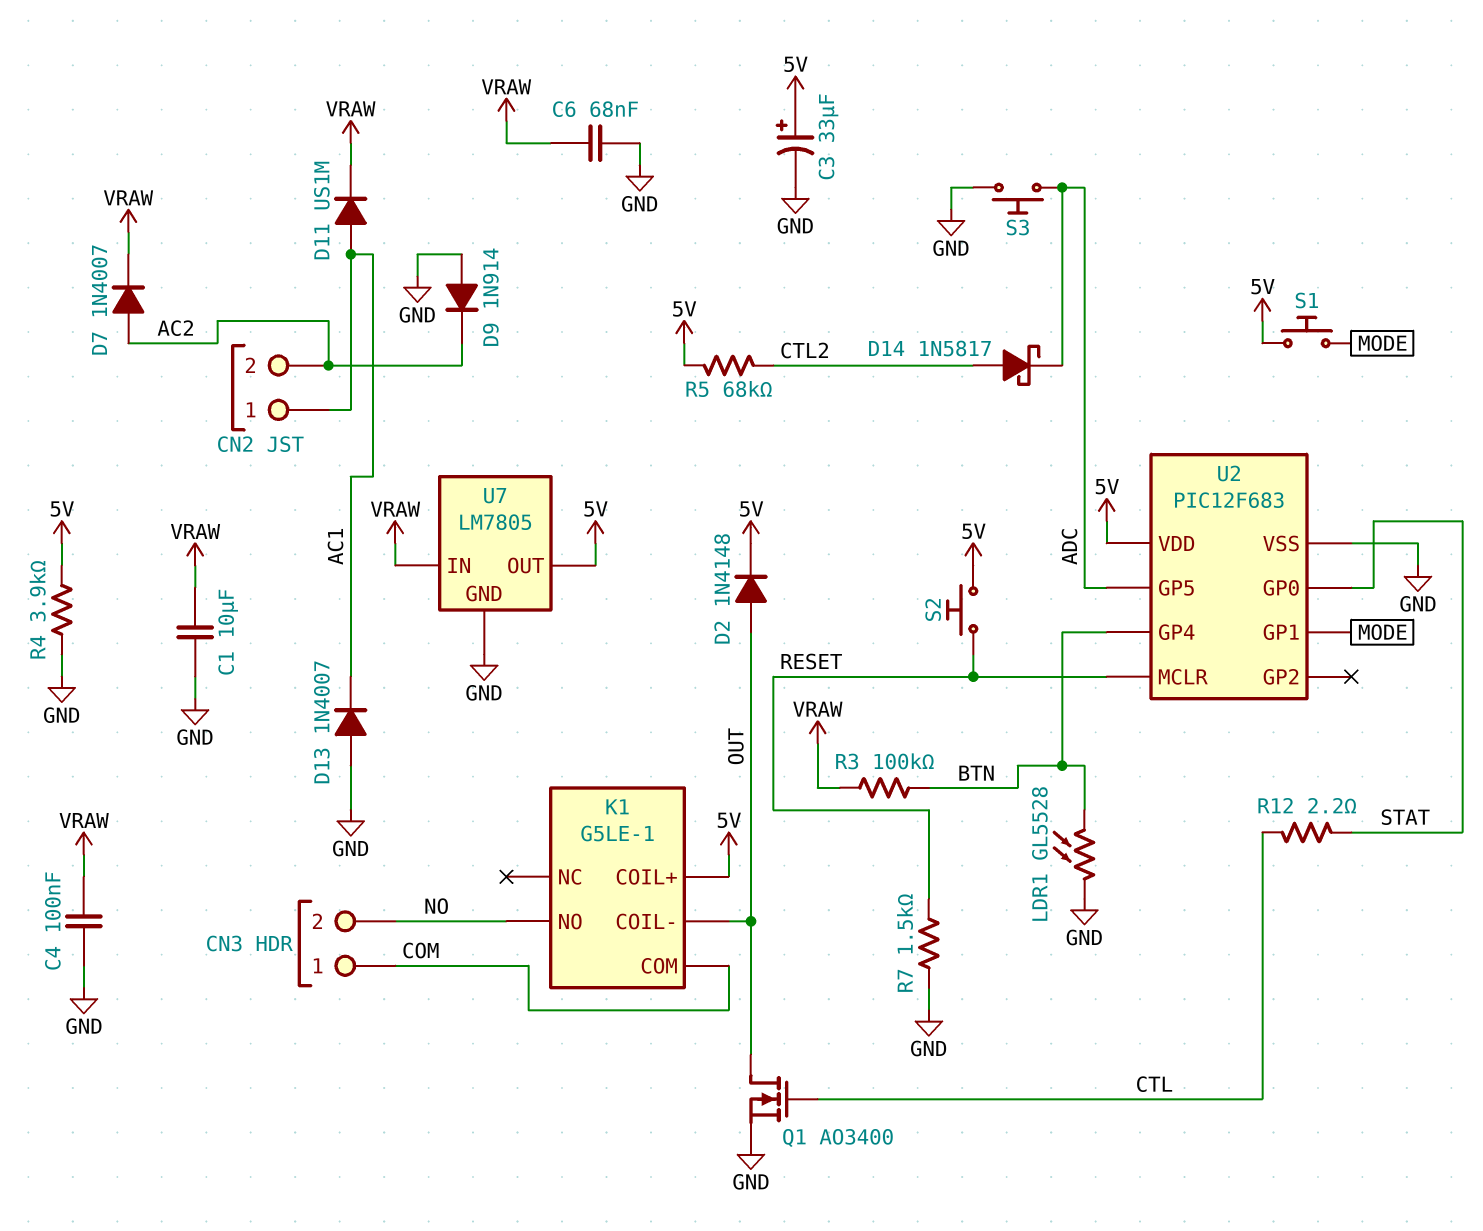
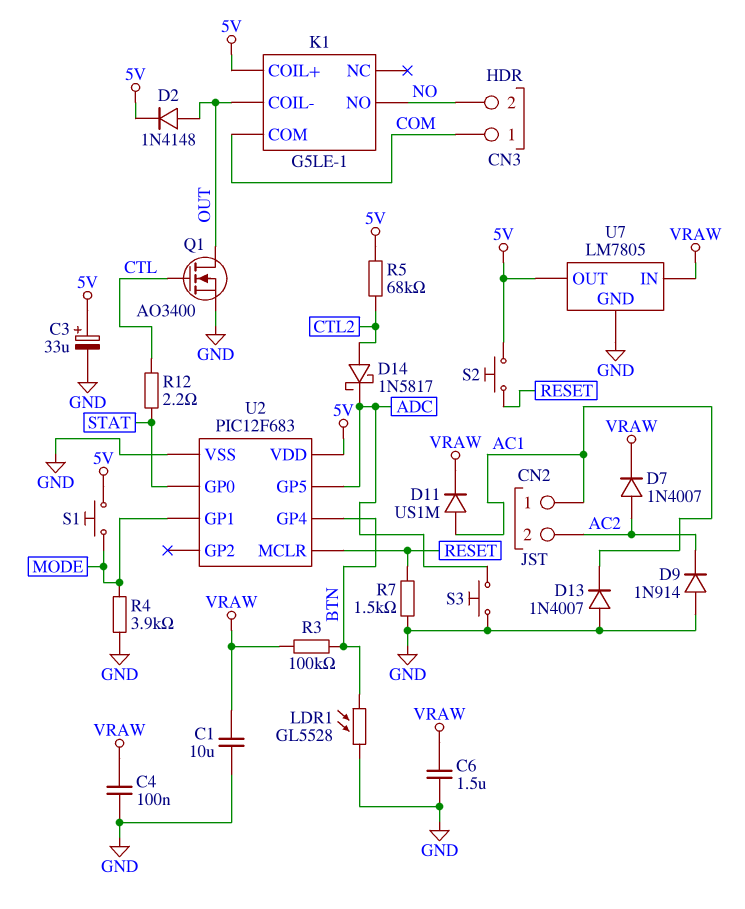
C6: 68nF (GND, VRAW) -> 1.5uF (GND, VRAW)
R4: 3.9k (5V, GND) -> 3.9k (GND, MODE)

